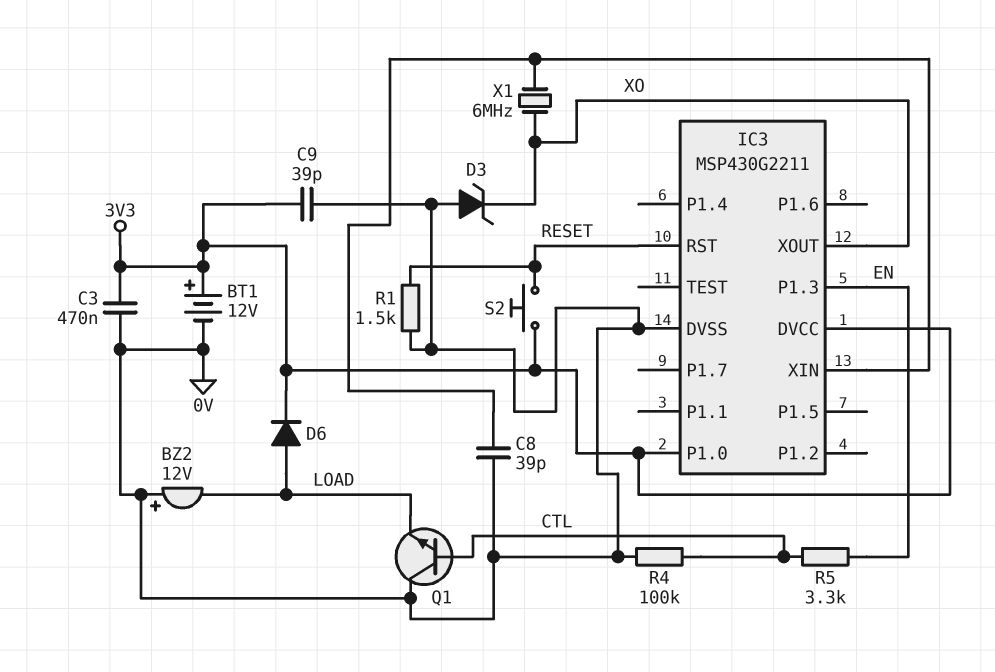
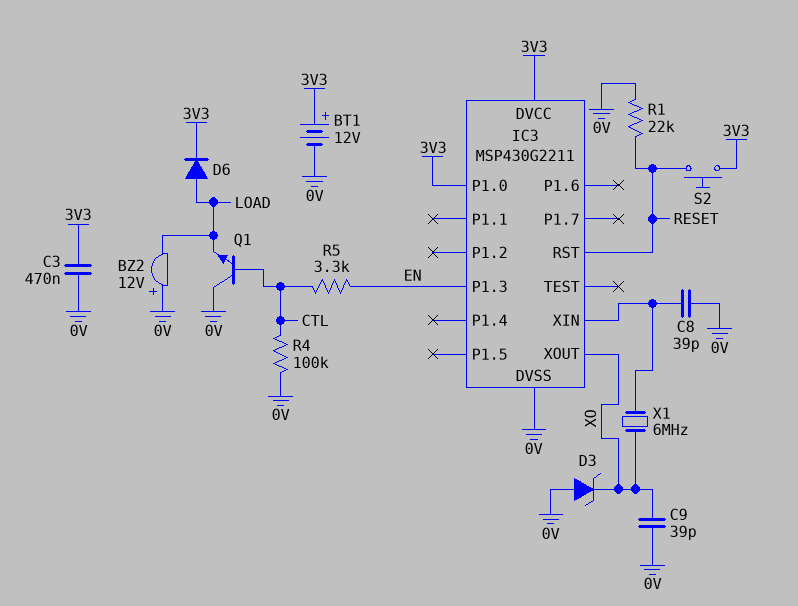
C9: 39pF (0V, 3V3) -> 39pF (0V, XO)
R1: 1.5k (0V, RESET) -> 22k (0V, RESET)

